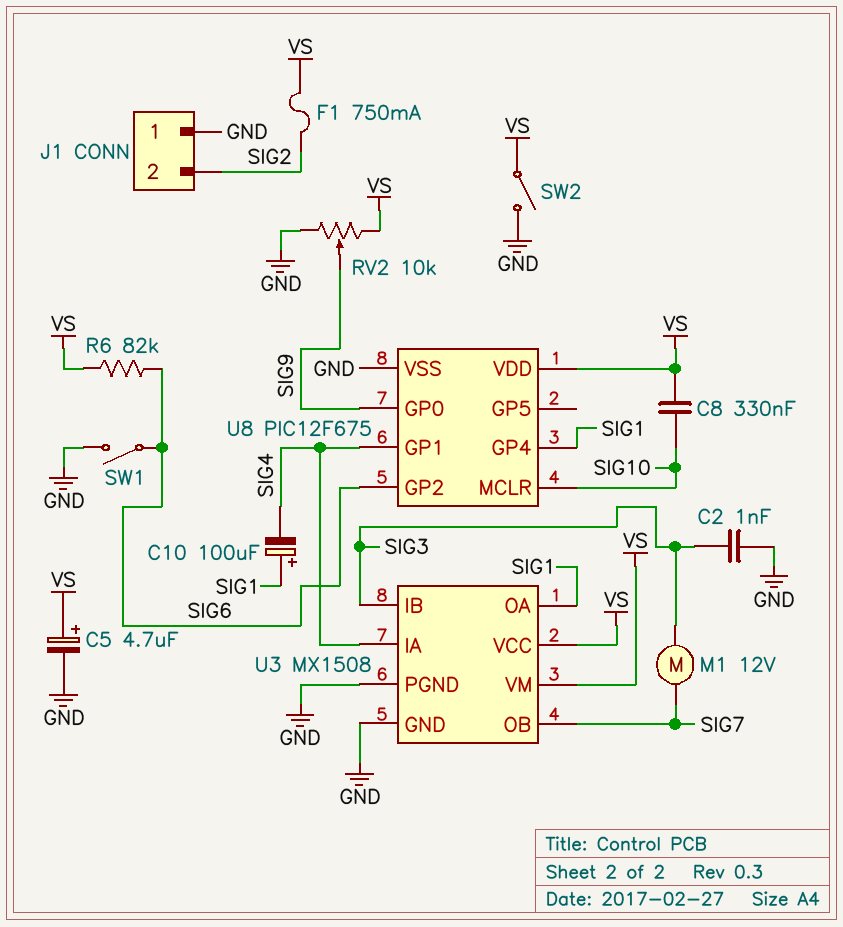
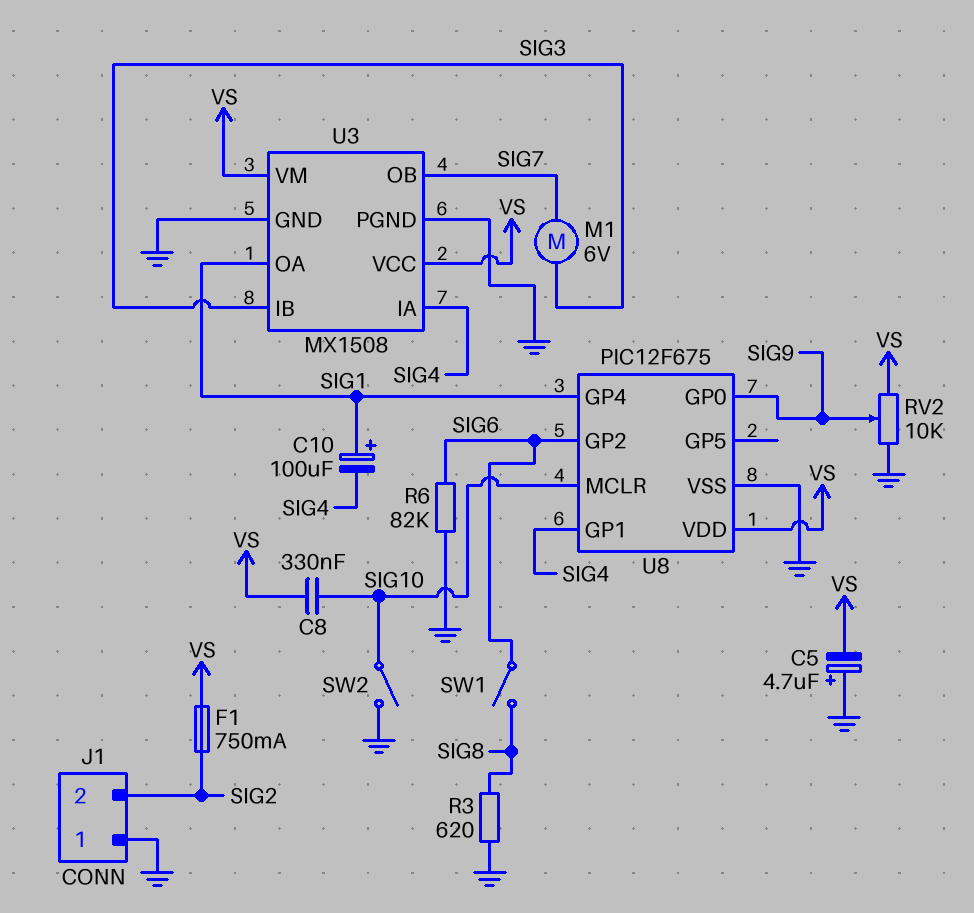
C2: 1nF (GND, SIG3) -> none
C5: 4.7uF (plus VS, minus GND) -> 4.7uF (plus GND, minus VS)
M1: motor 12V (SIG3, SIG7) -> motor 6V (SIG3, SIG7)
R3: none -> 620 (GND, SIG8)
R6: 82k (SIG6, VS) -> 82k (GND, SIG6)
SW1: switch (GND, SIG6) -> switch (SIG6, SIG8)
SW2: switch (GND, VS) -> switch (GND, SIG10)

